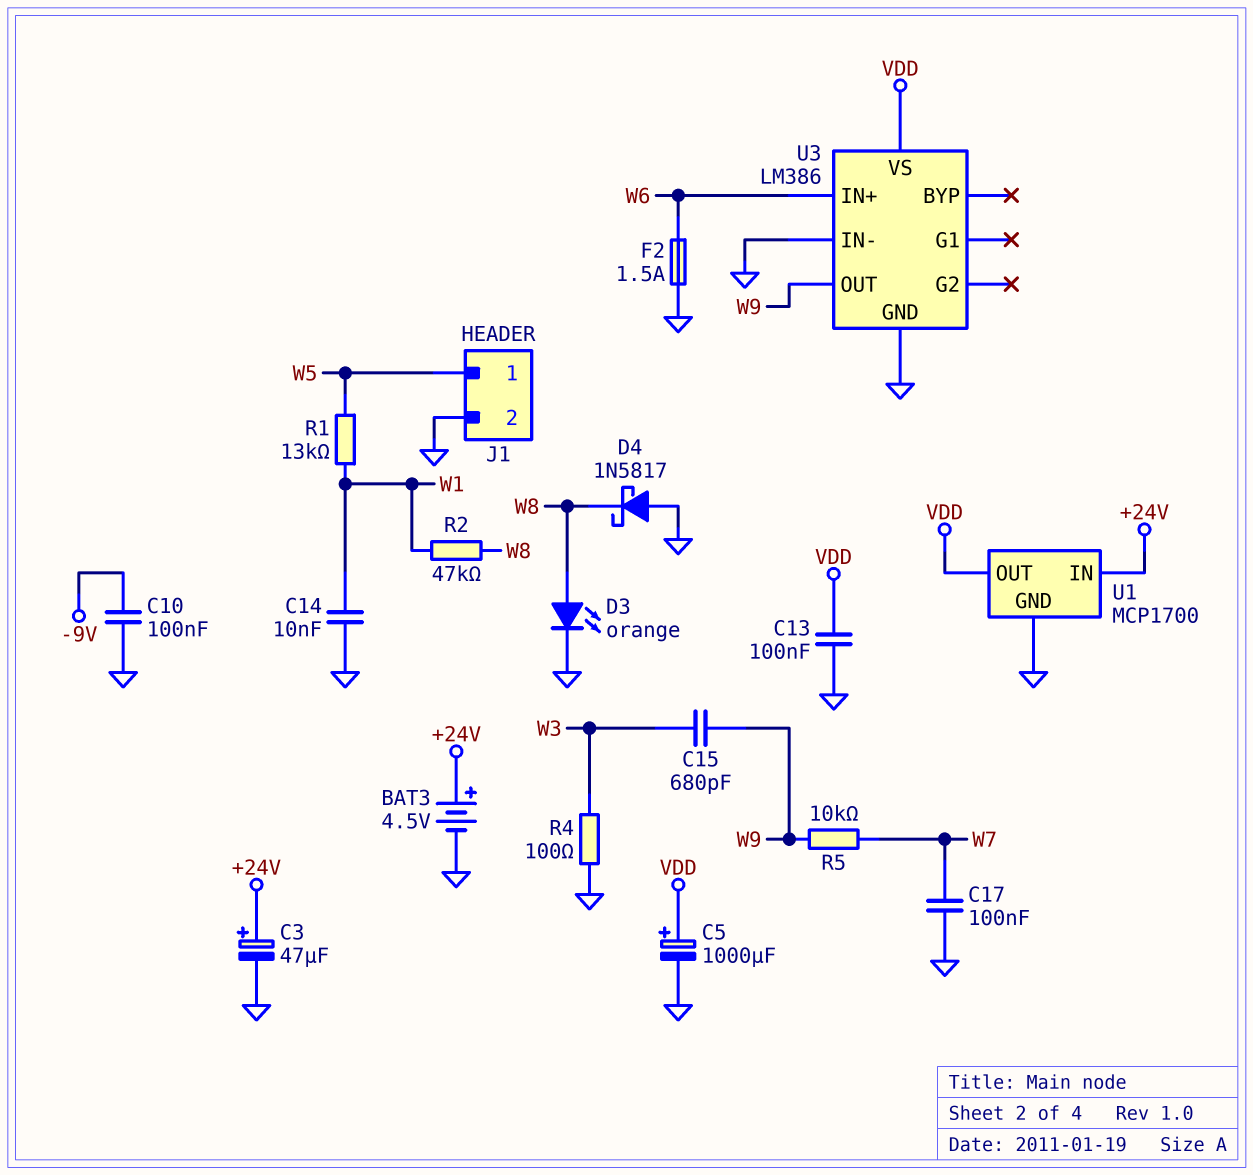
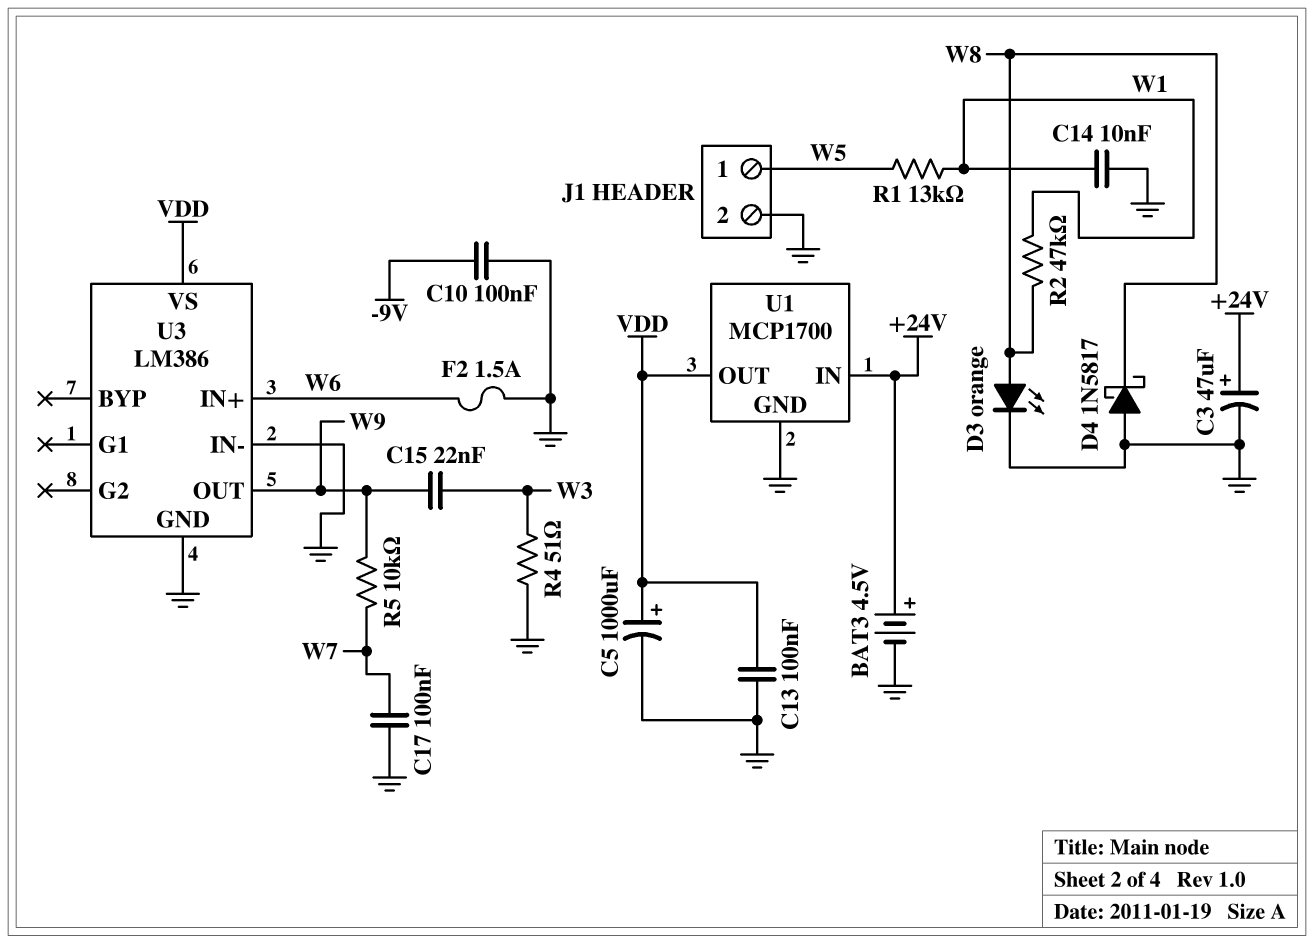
C15: 680pF (W3, W9) -> 22nF (W3, W9)
R4: 100 (GND, W3) -> 51 (GND, W3)

